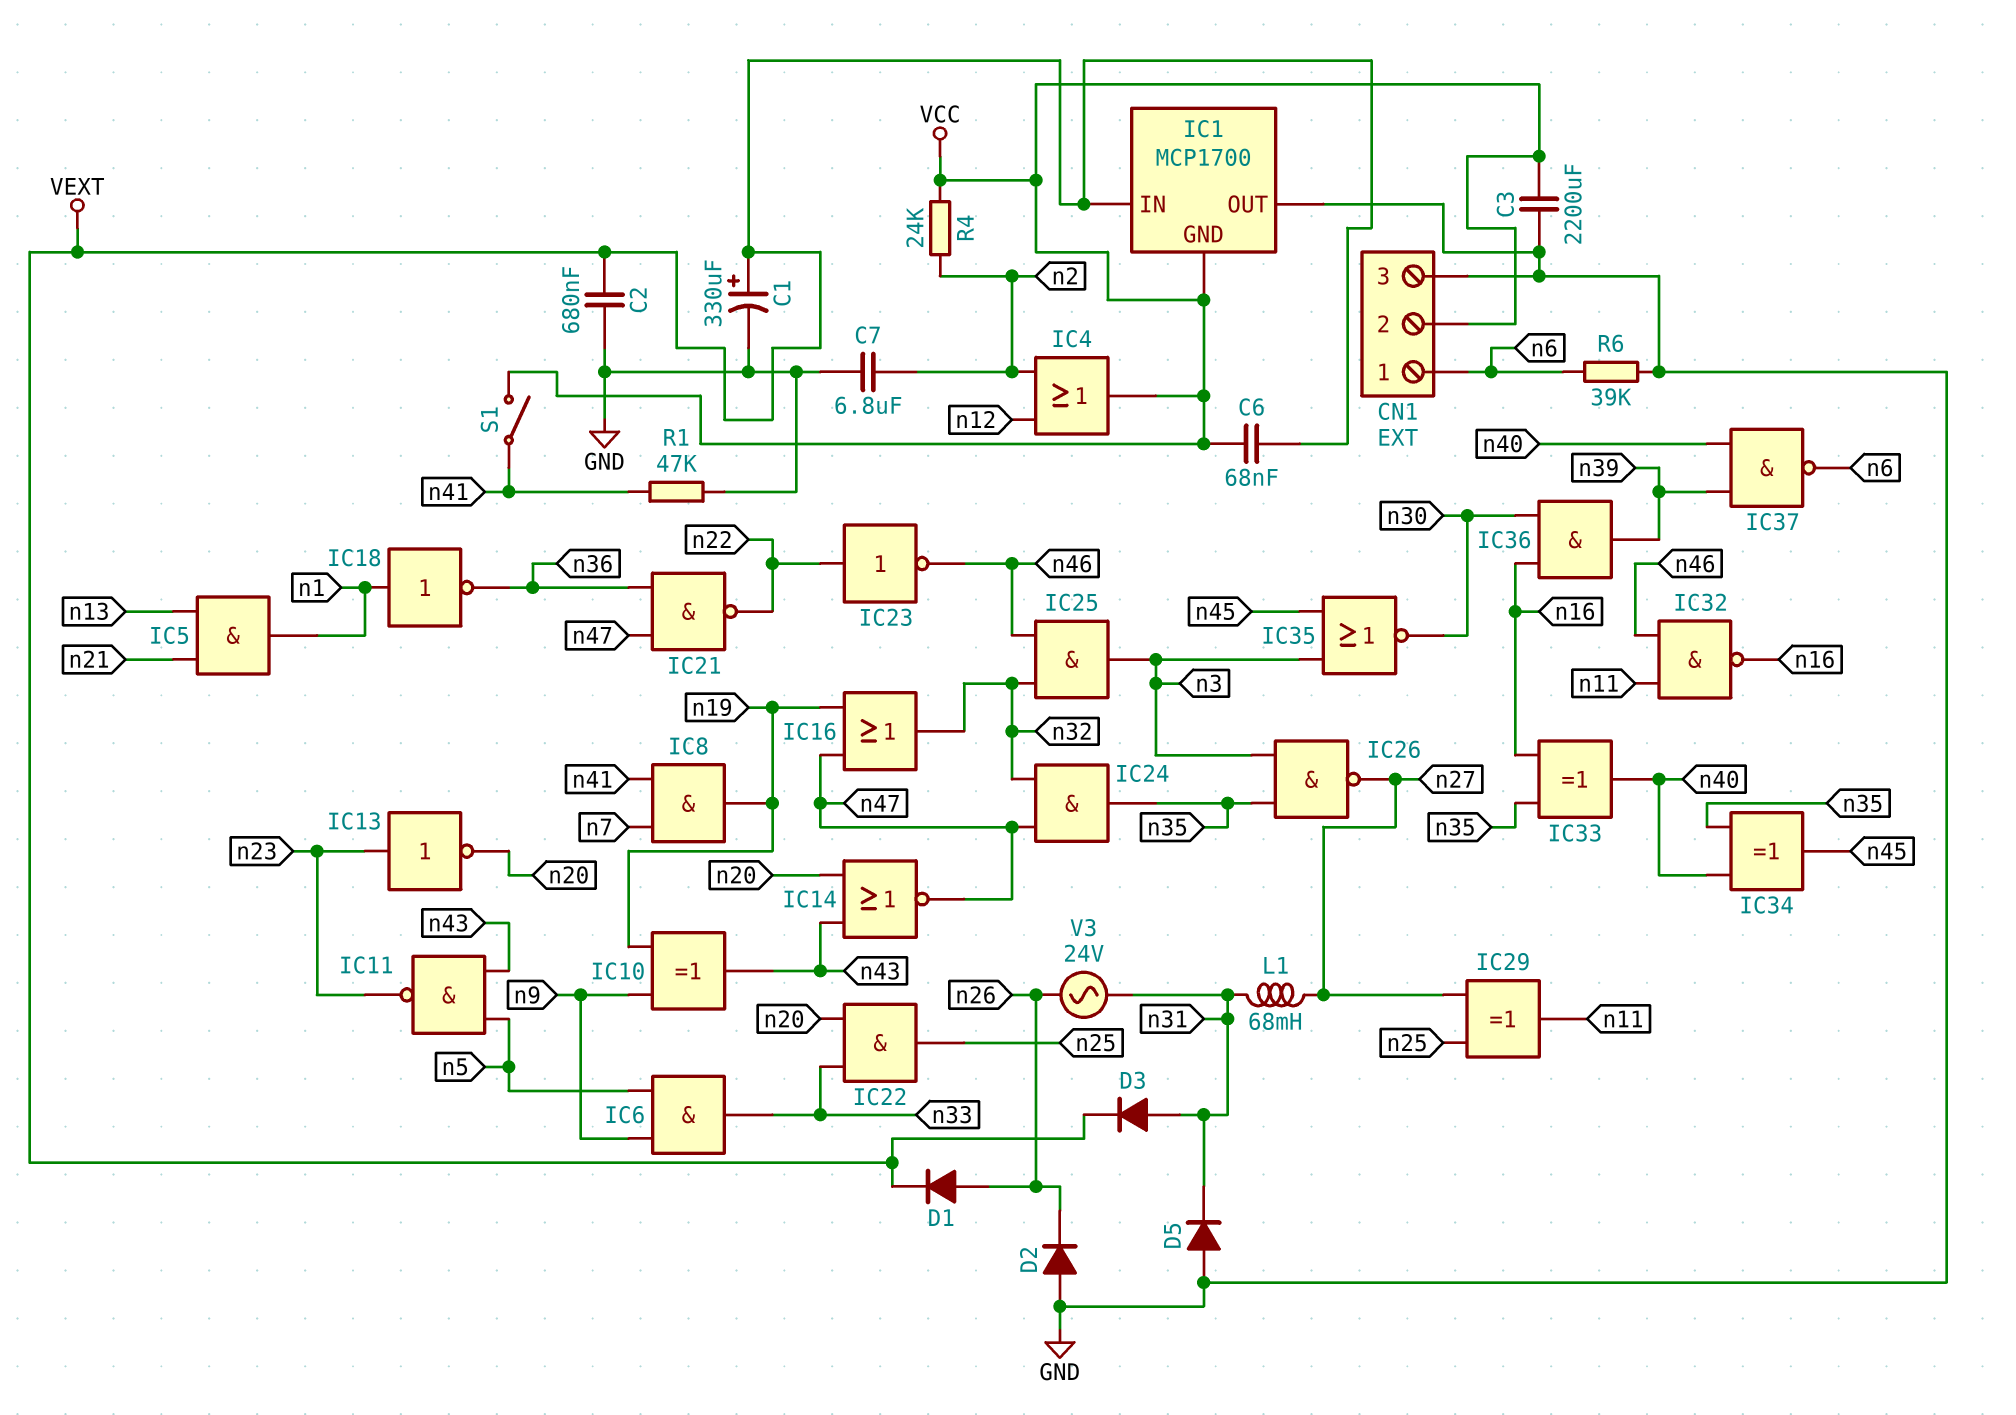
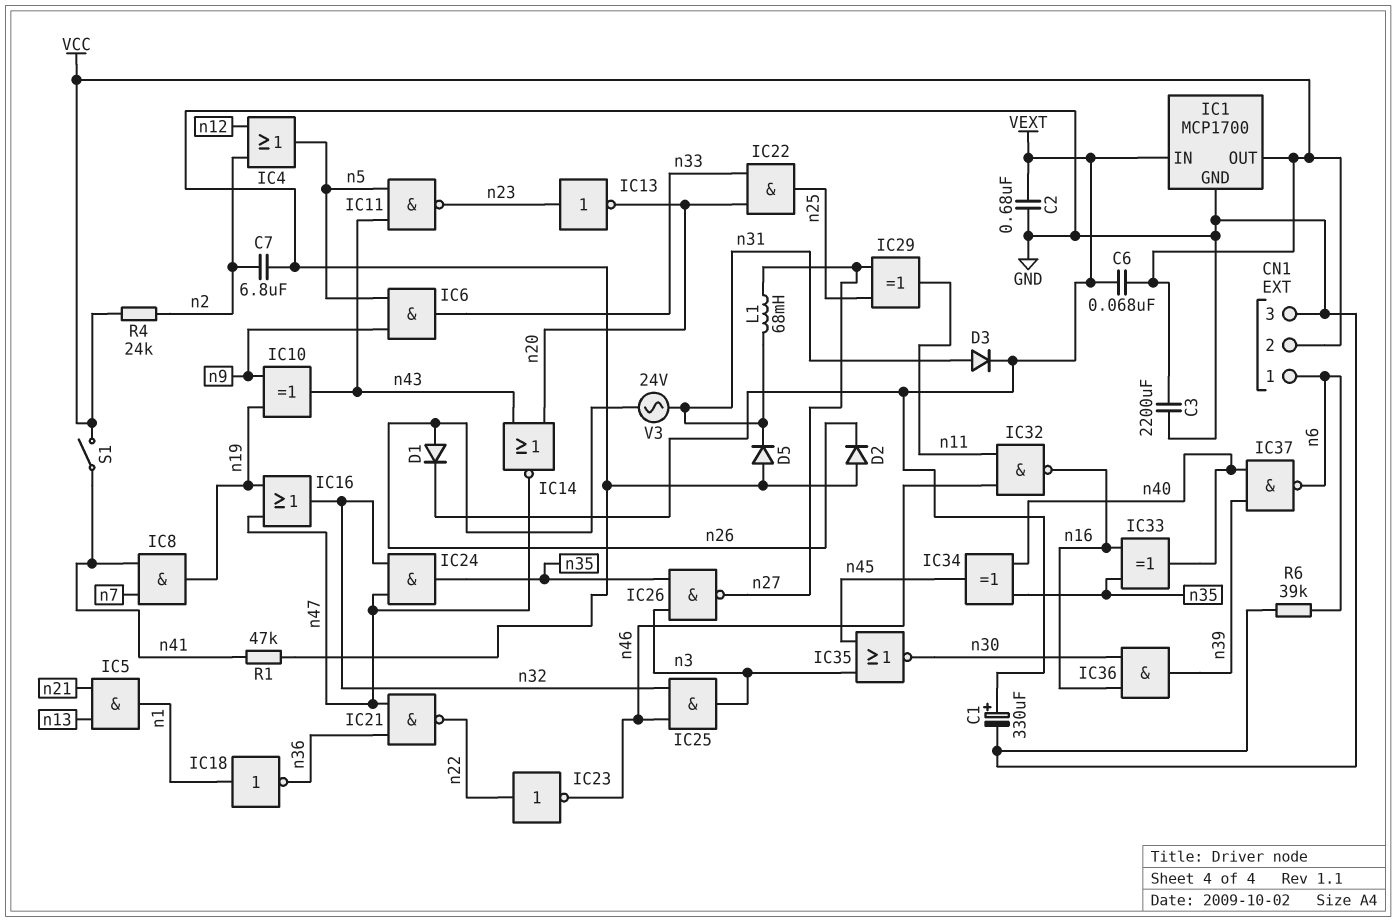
IC1 pin GND: VCC -> GND
IC1 pin OUT: GND -> VCC
IC4: OR (in n2, in n12, out VCC) -> OR (in n2, in n12, out n5)

